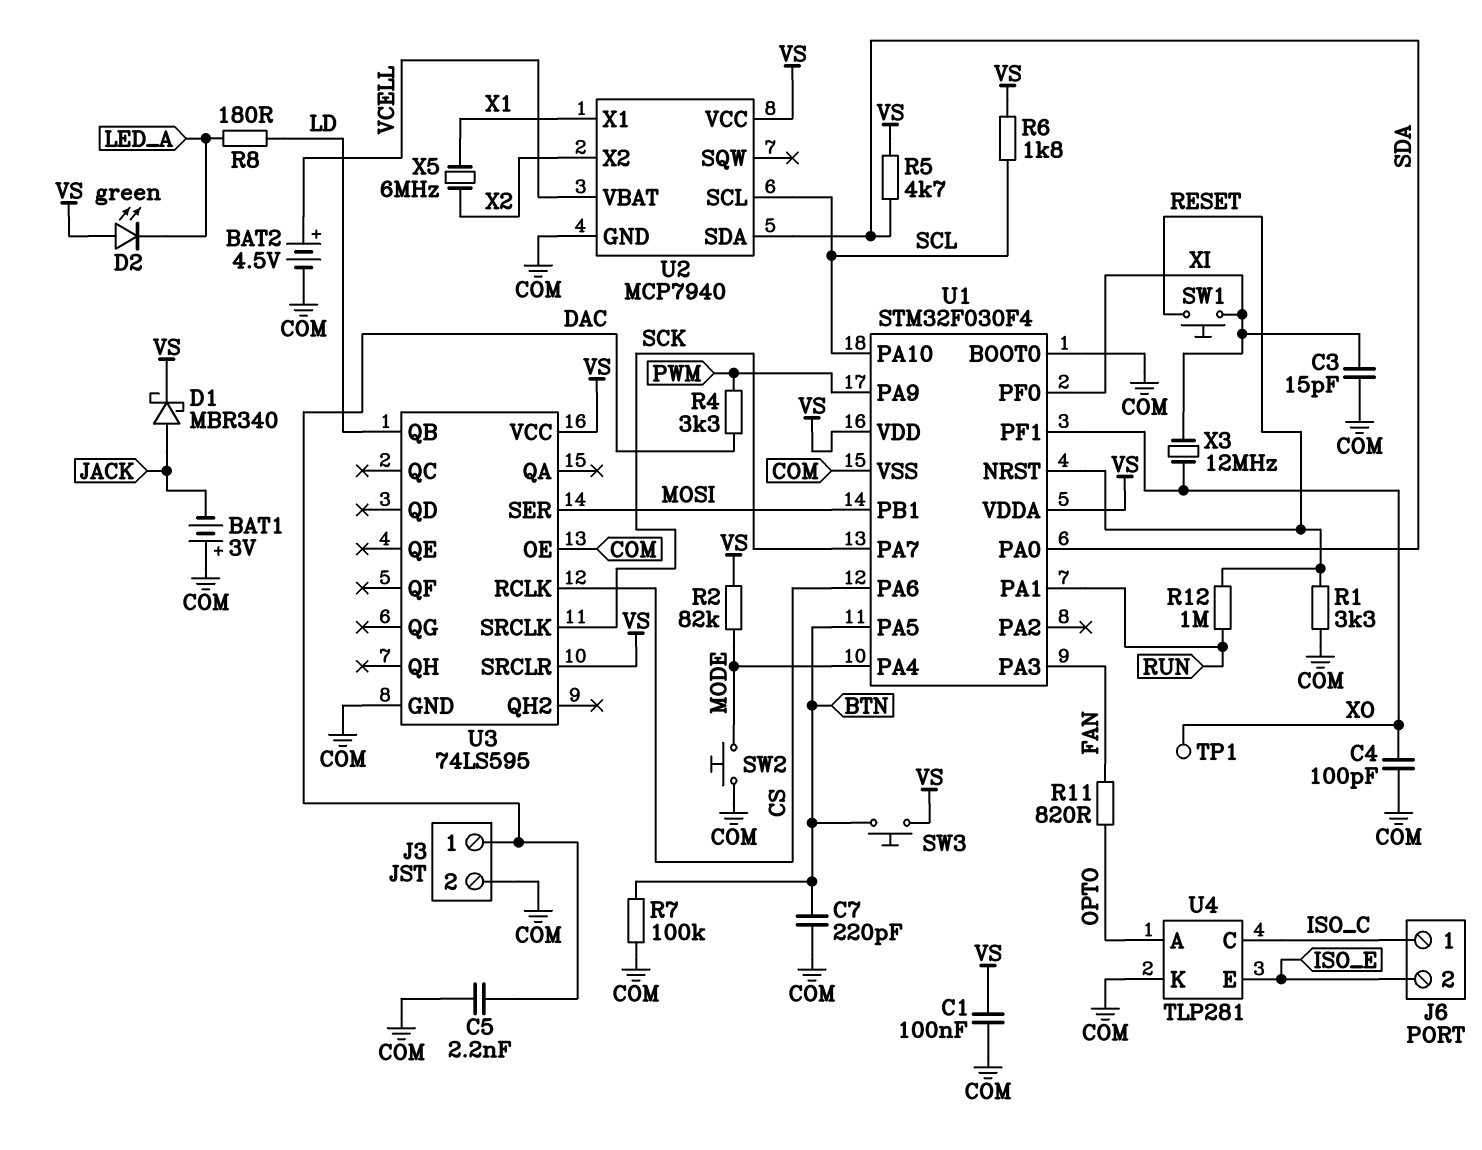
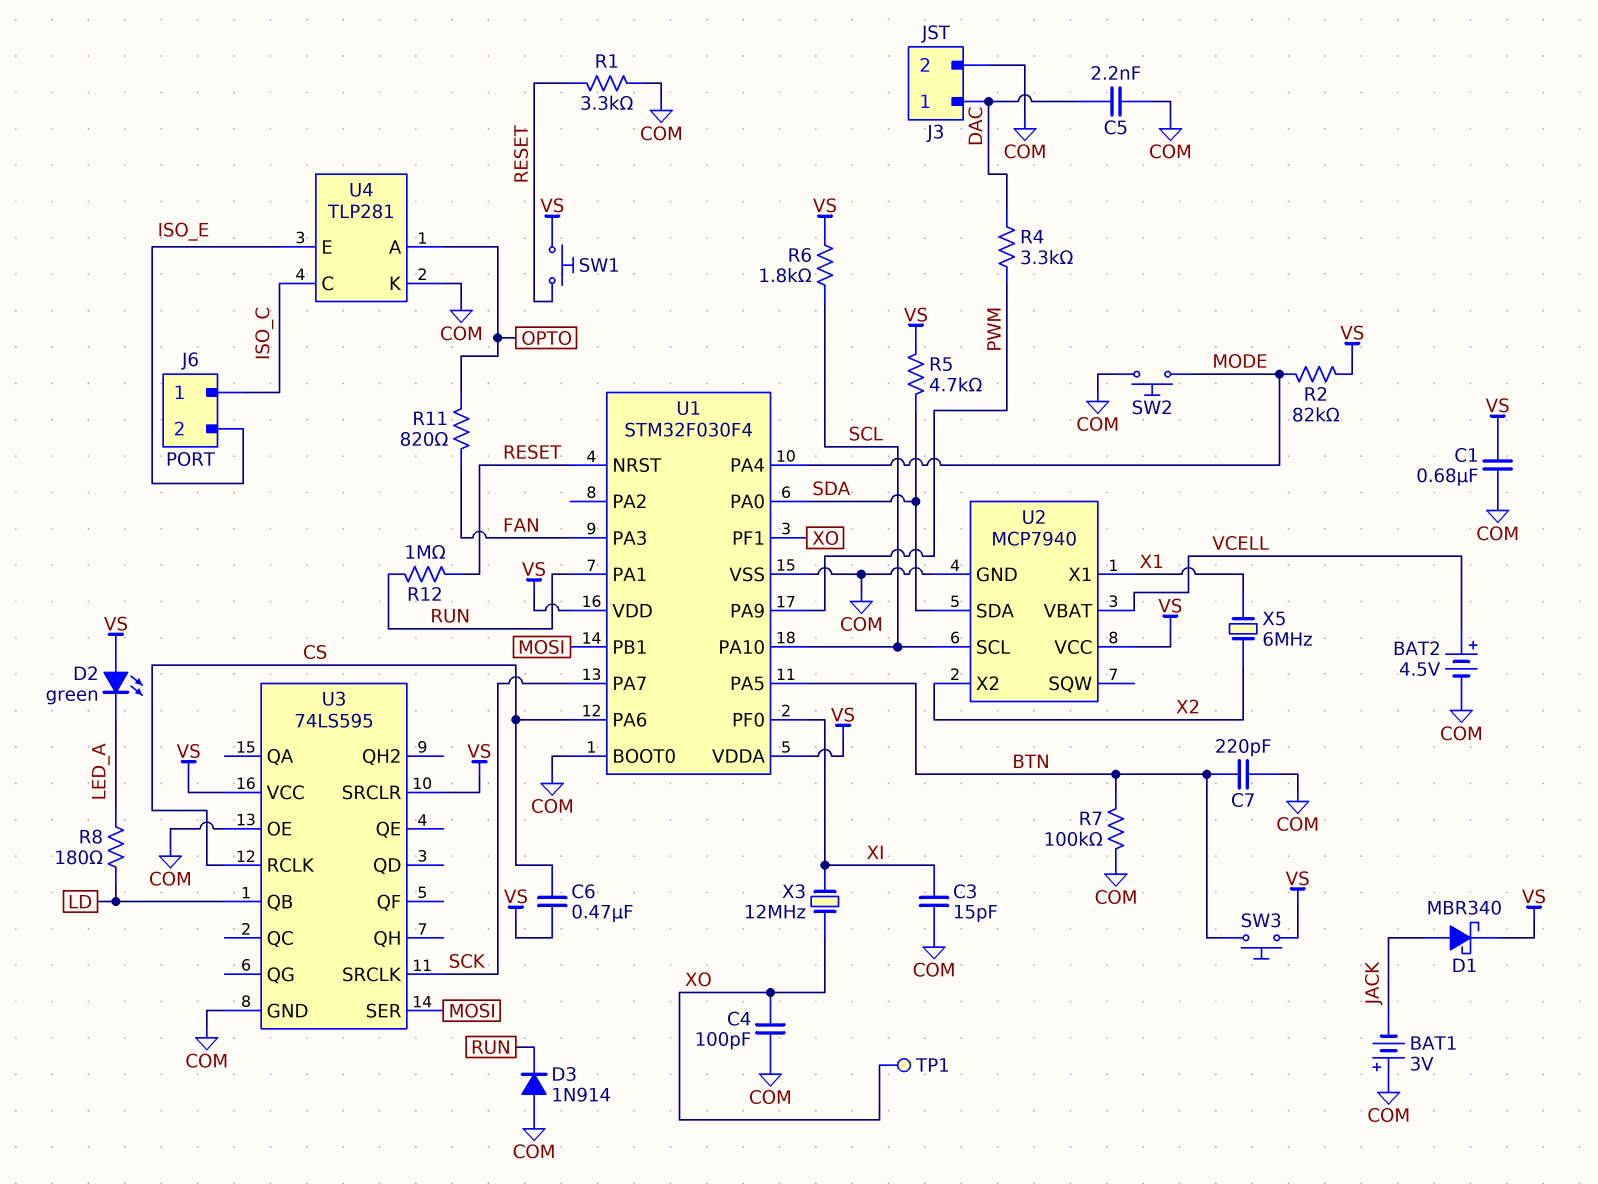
C1: 100nF (COM, VS) -> 680nF (COM, VS)
C6: none -> 470nF (CS, VS)
D3: none -> diode 1N914 (A COM, K RUN)
SW1: button (RESET, XI) -> button (RESET, VS)

